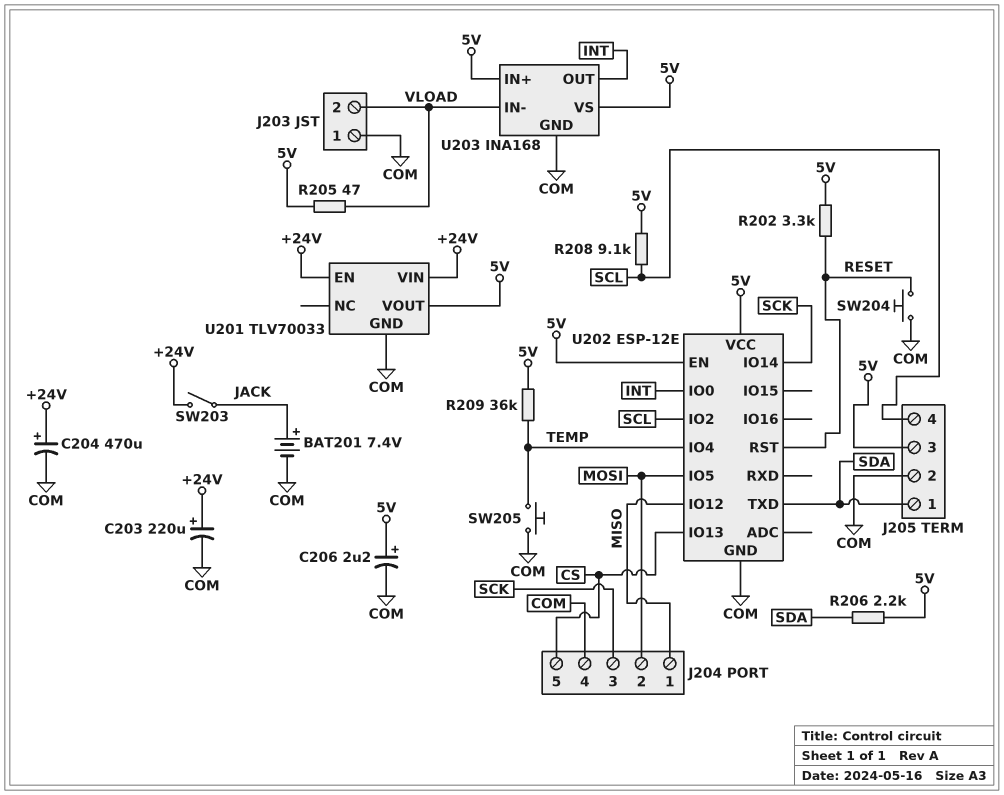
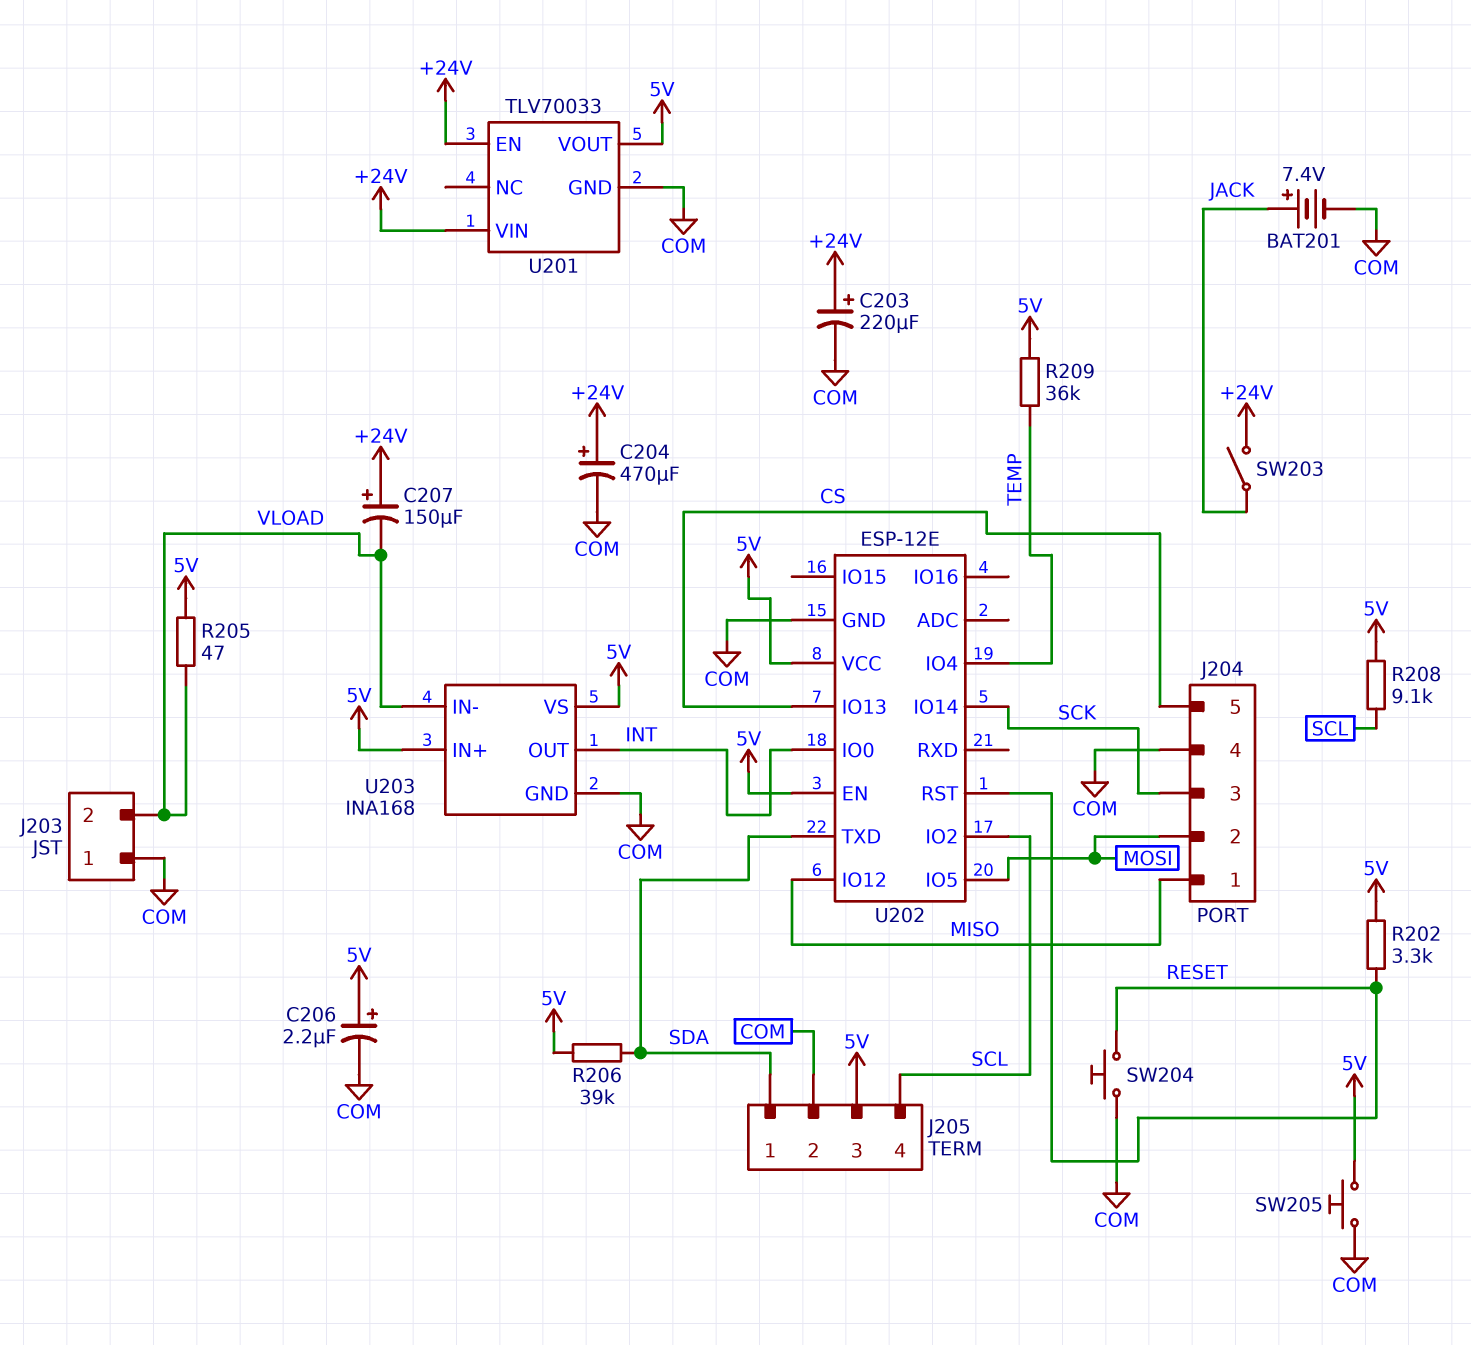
C207: none -> 150uF (plus +24V, minus VLOAD)
R206: 2.2k (5V, SDA) -> 39k (5V, SDA)
SW205: button (COM, TEMP) -> button (5V, COM)

